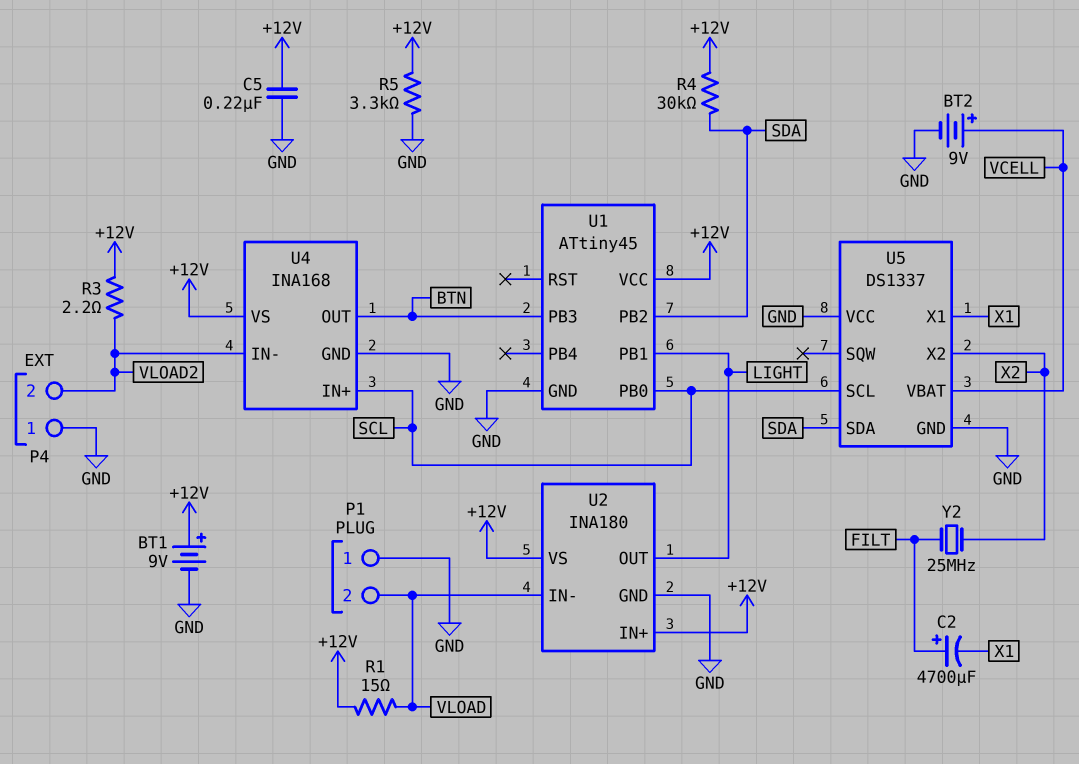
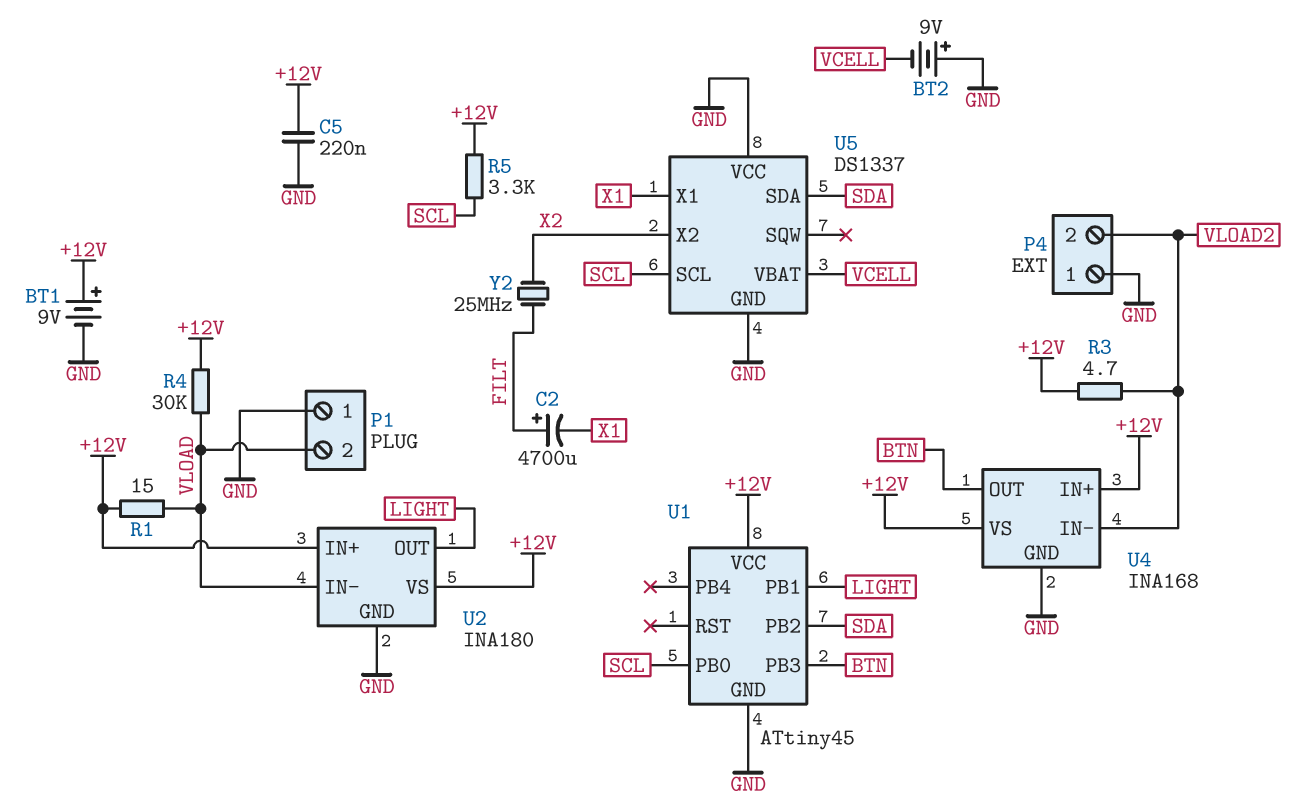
BT2: 9V (plus VCELL, minus GND) -> 9V (plus GND, minus VCELL)
R3: 2.2 (+12V, VLOAD2) -> 4.7 (+12V, VLOAD2)
R4: 30k (+12V, SDA) -> 30k (+12V, VLOAD)
R5: 3.3k (+12V, GND) -> 3.3k (+12V, SCL)
U4 pin IN+: SCL -> +12V

